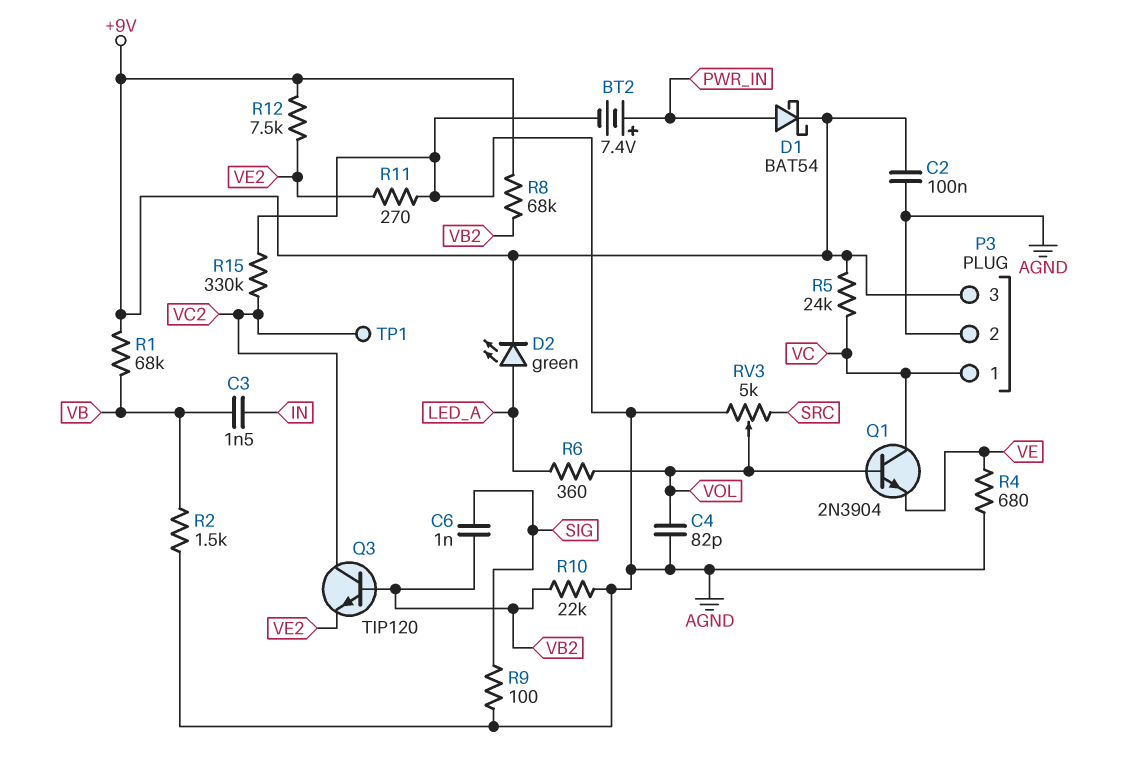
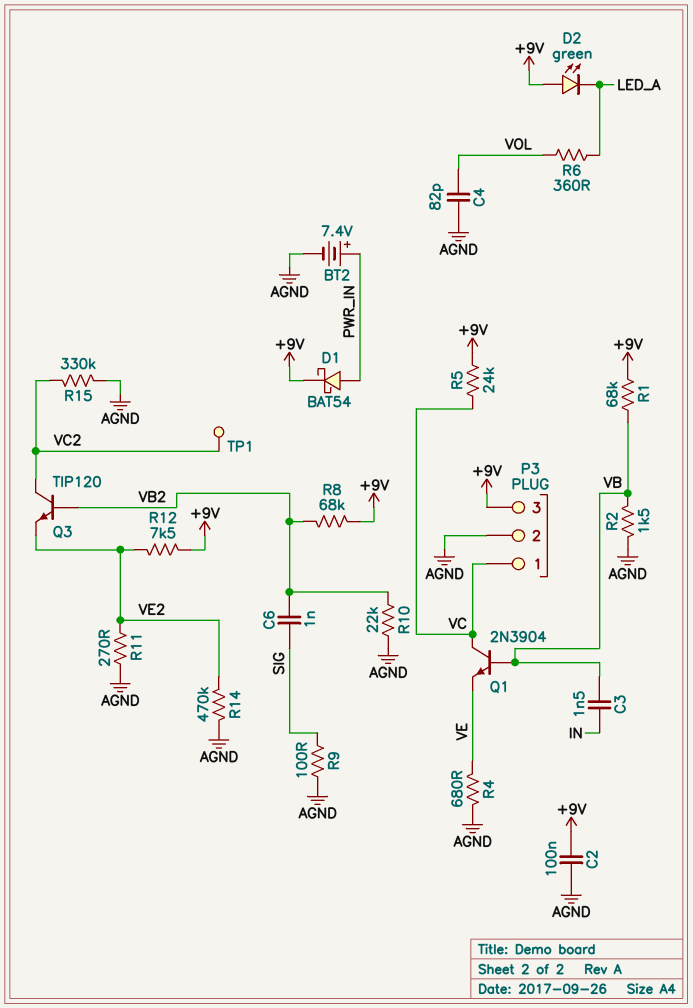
D2: LED green (A LED_A, K +9V) -> LED green (A +9V, K LED_A)
Q1: NPN 2N3904 (B VOL, C VC, E VE) -> NPN 2N3904 (B VB, C VC, E VE)
R14: none -> 470k (AGND, VE2)
RV3: 5k (AGND, SRC, wiper VOL) -> none

